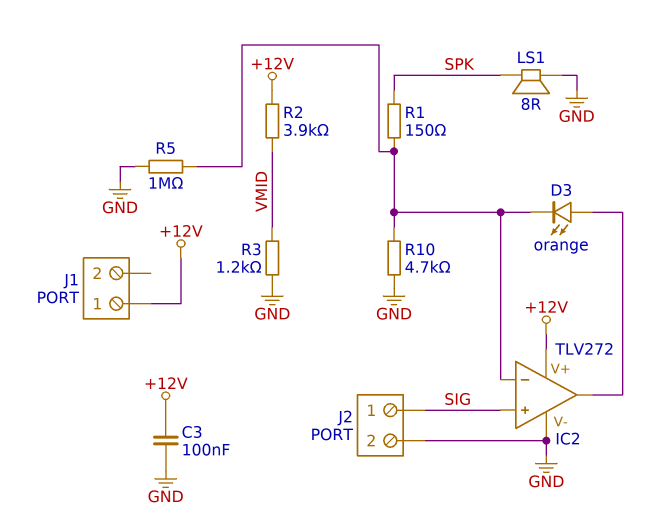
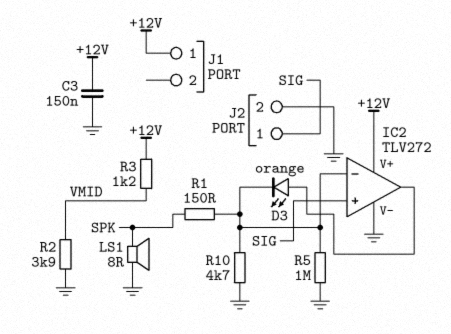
C3: 100nF (+12V, GND) -> 150nF (+12V, GND)
R2: 3.9k (+12V, VMID) -> 3.9k (GND, VMID)
R3: 1.2k (GND, VMID) -> 1.2k (+12V, VMID)

